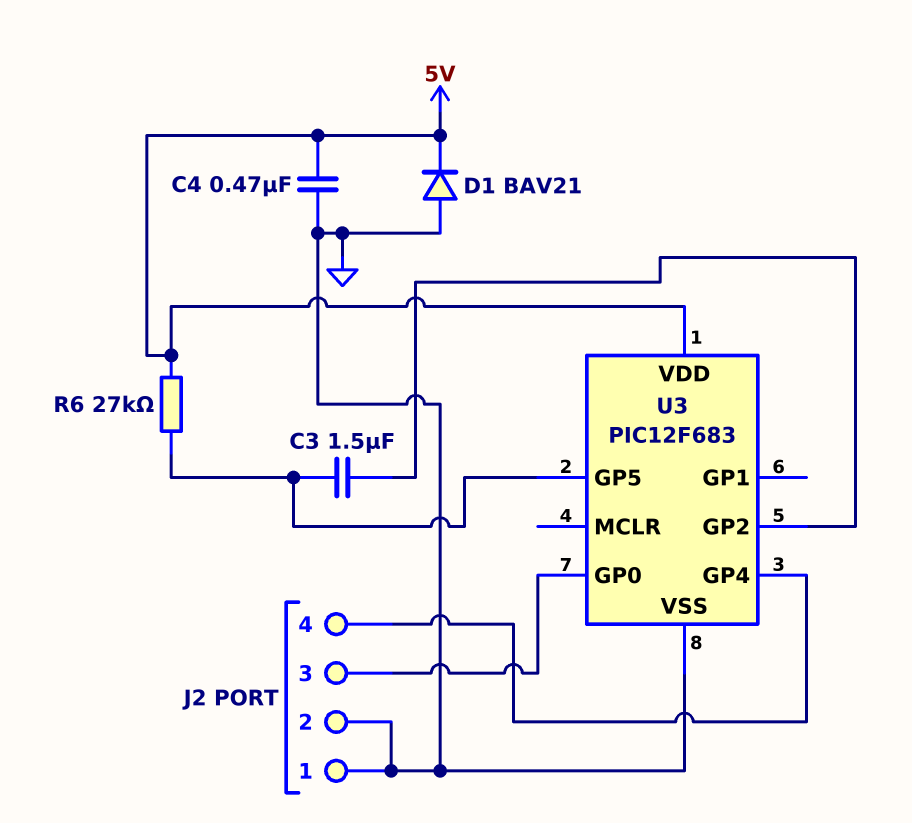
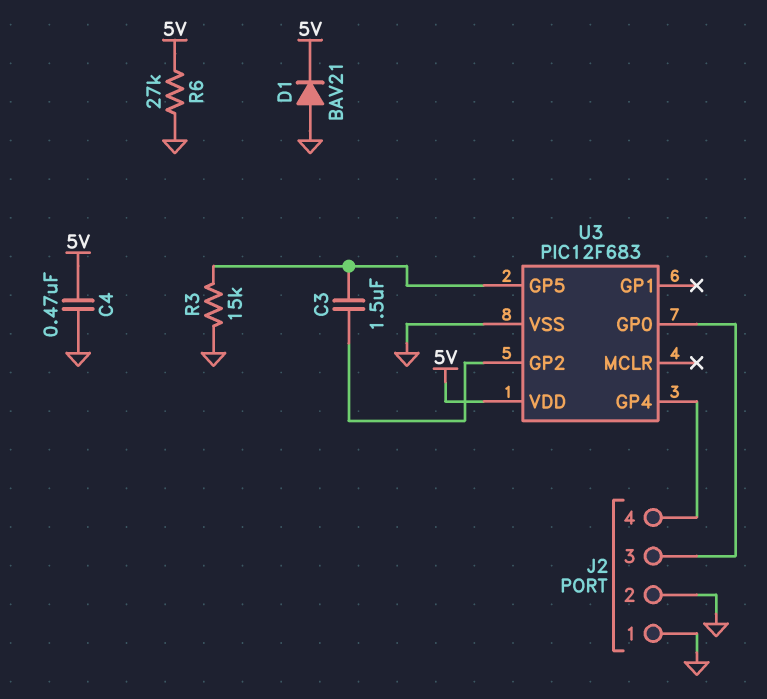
R3: none -> 15k (GND, U3/GP5)
R6: 27k (5V, U3/GP5) -> 27k (5V, GND)

